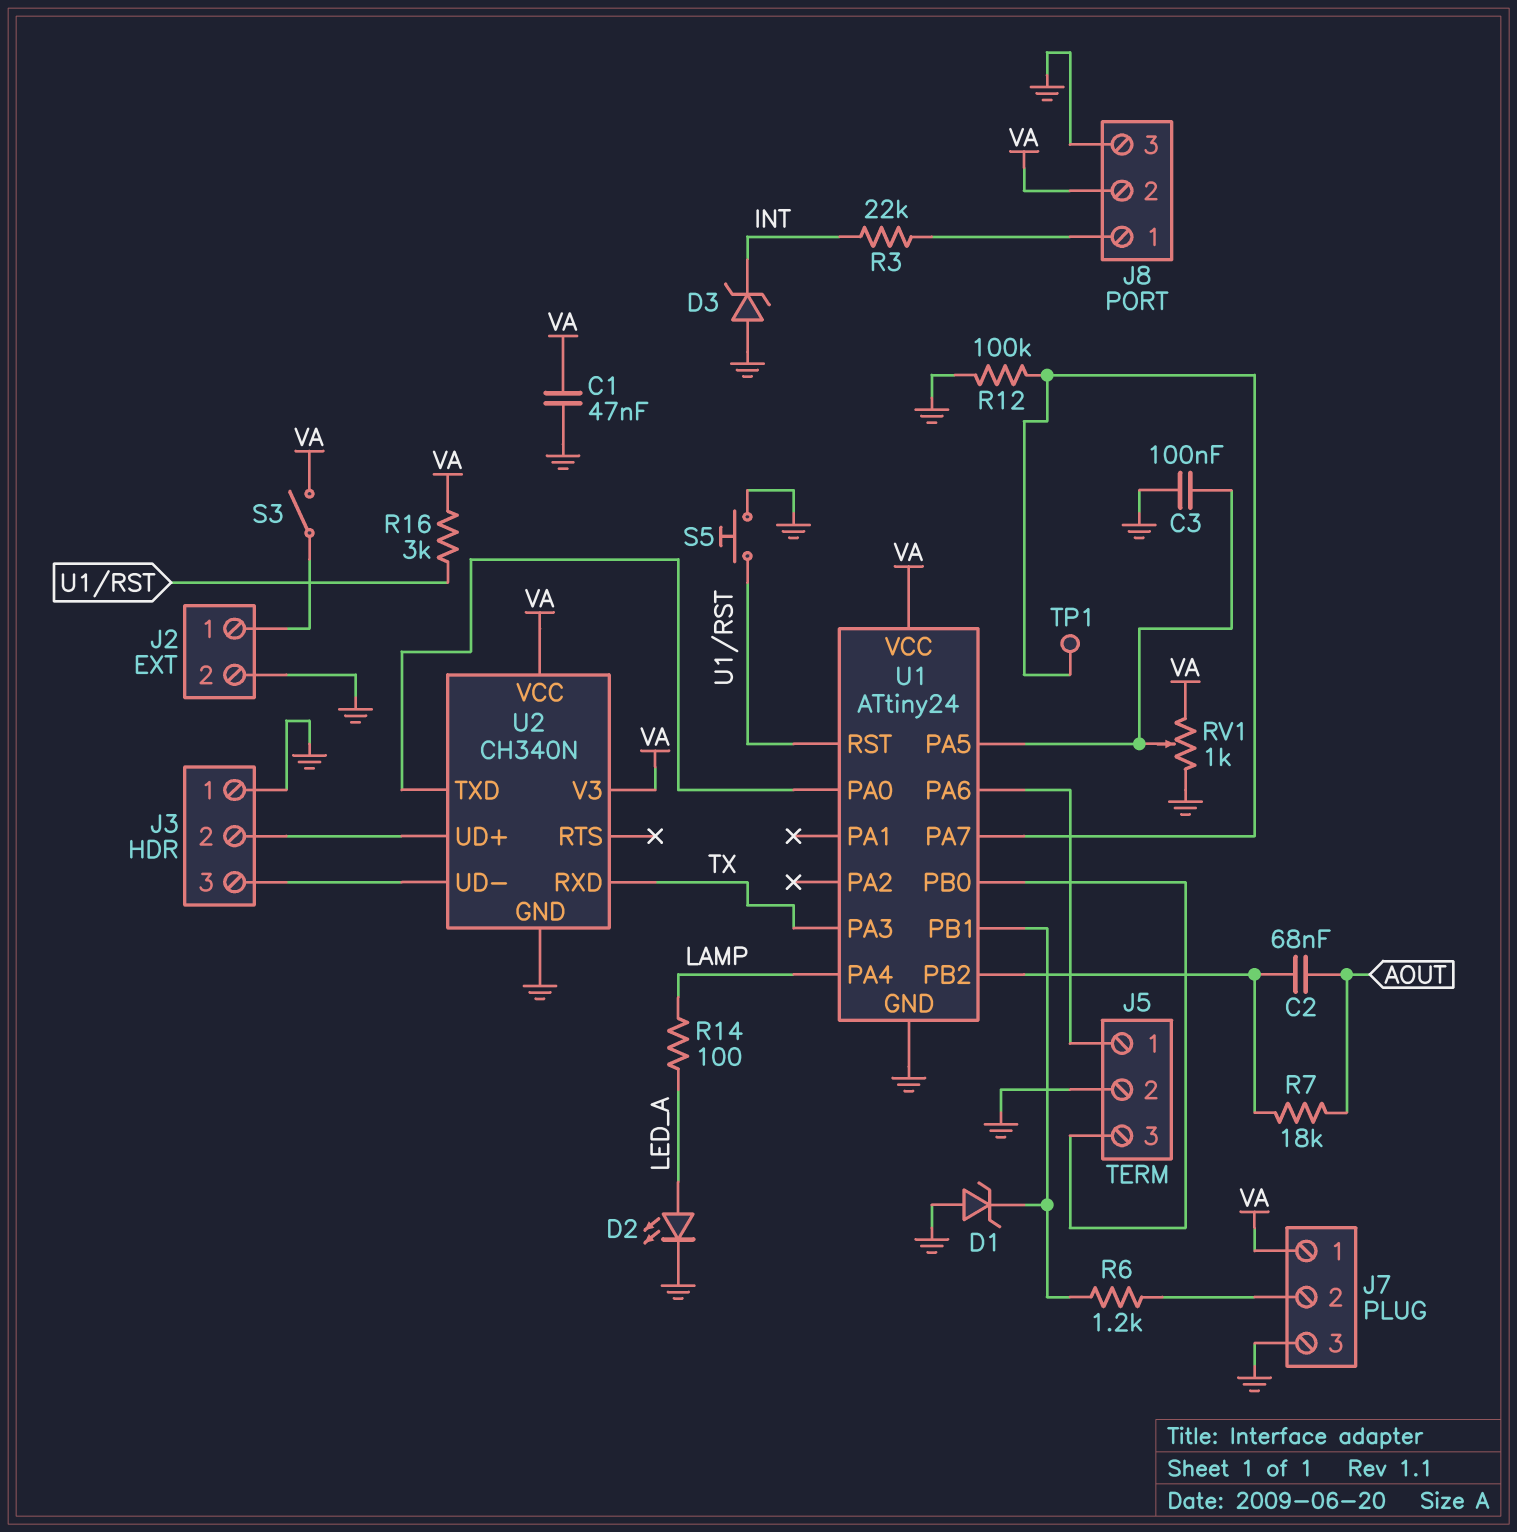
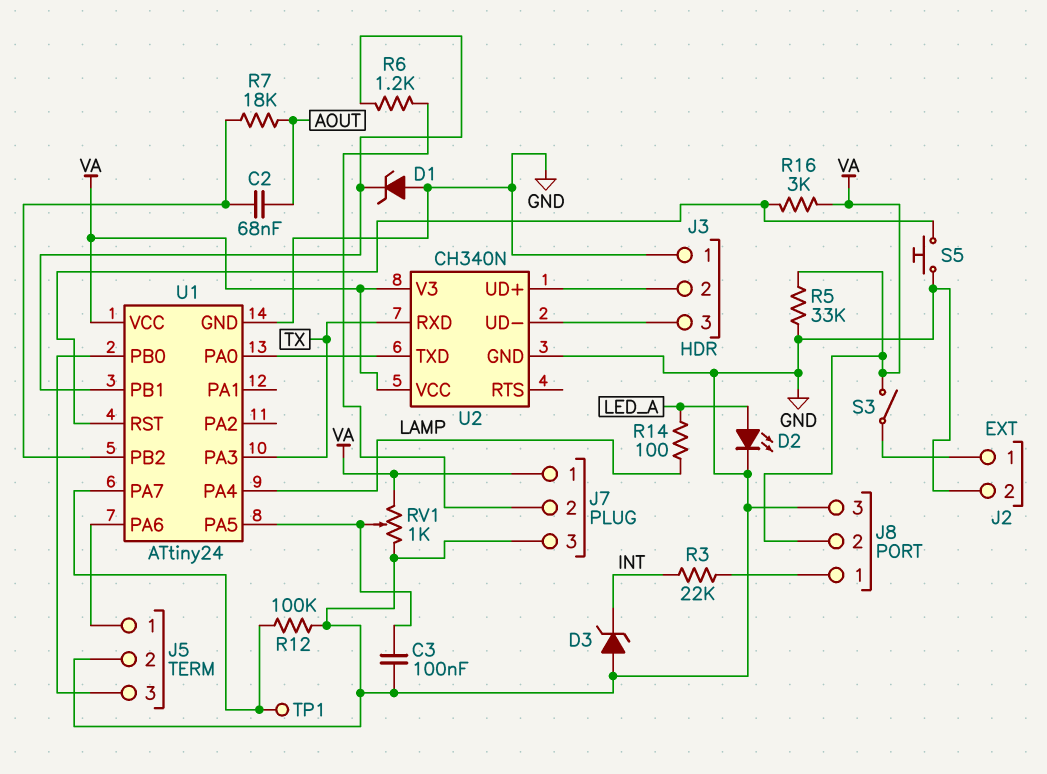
C1: 47nF (GND, VA) -> none
R5: none -> 33k (GND, VA)

